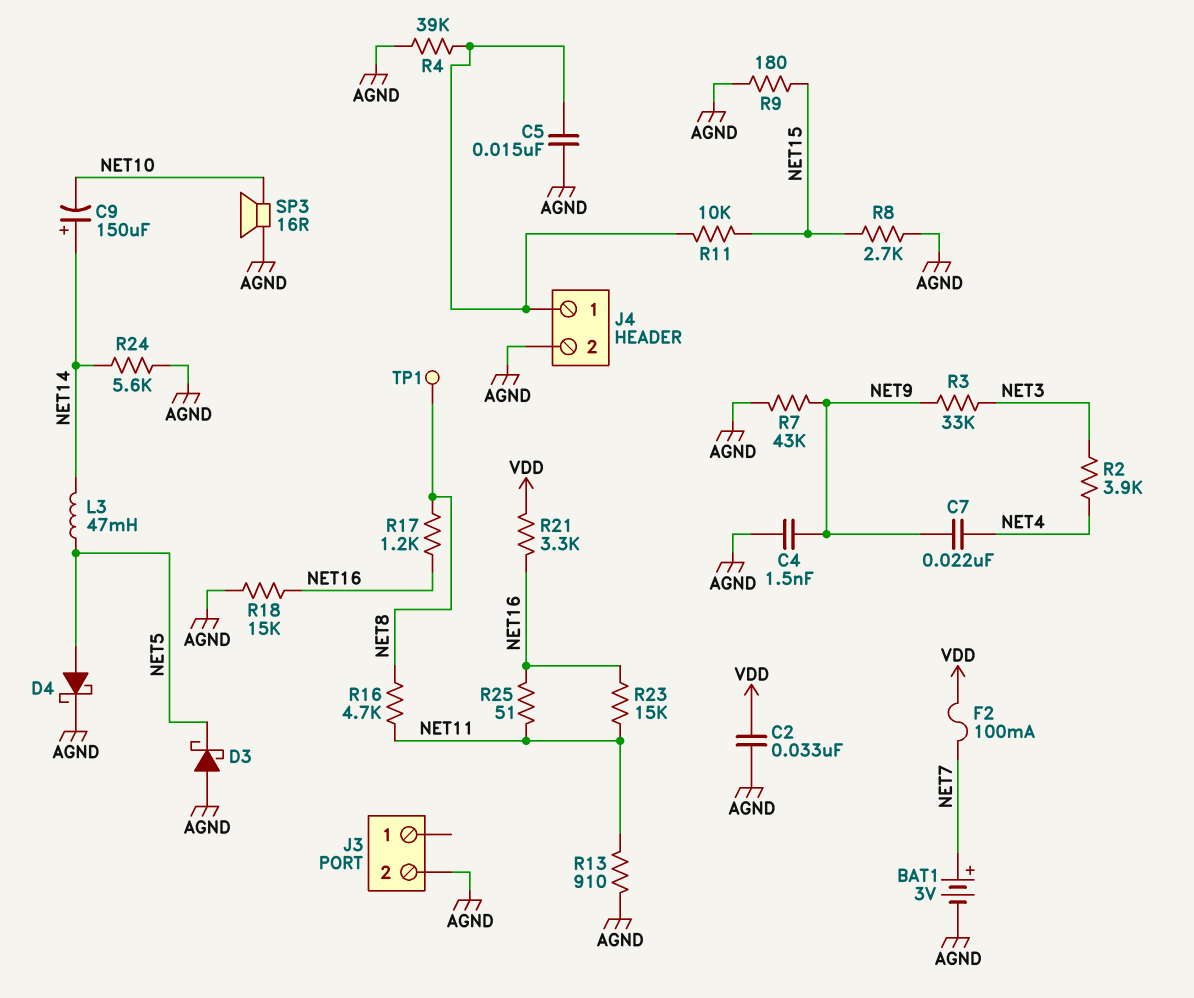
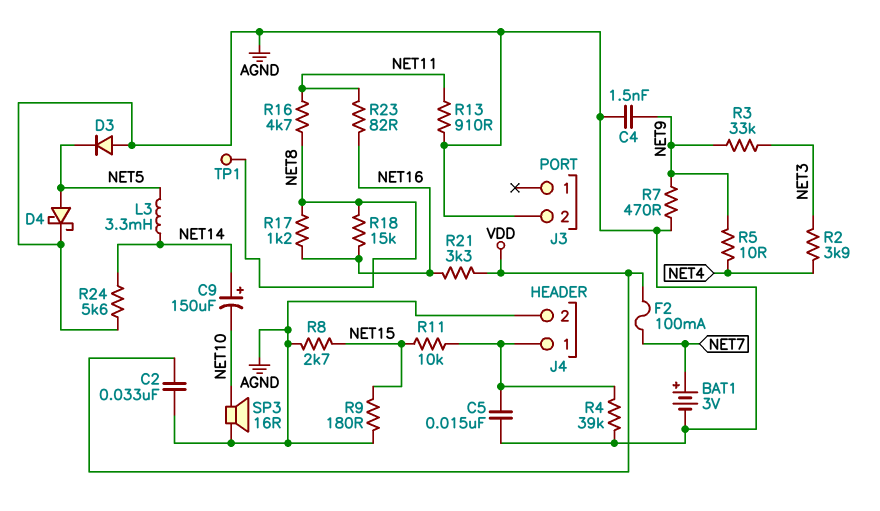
C7: 22nF (NET4, NET9) -> none
D3: schottky (A AGND, K NET5) -> diode (A AGND, K NET5)
L3: 47mH (NET5, NET14) -> 3.3mH (NET5, NET14)
R5: none -> 10 (NET4, NET9)
R7: 43k (AGND, NET9) -> 470 (AGND, NET9)
R18: 15k (AGND, NET16) -> 15k (NET8, NET16)
R23: 15k (NET11, NET16) -> 82 (NET11, NET16)
R25: 51 (NET11, NET16) -> none

